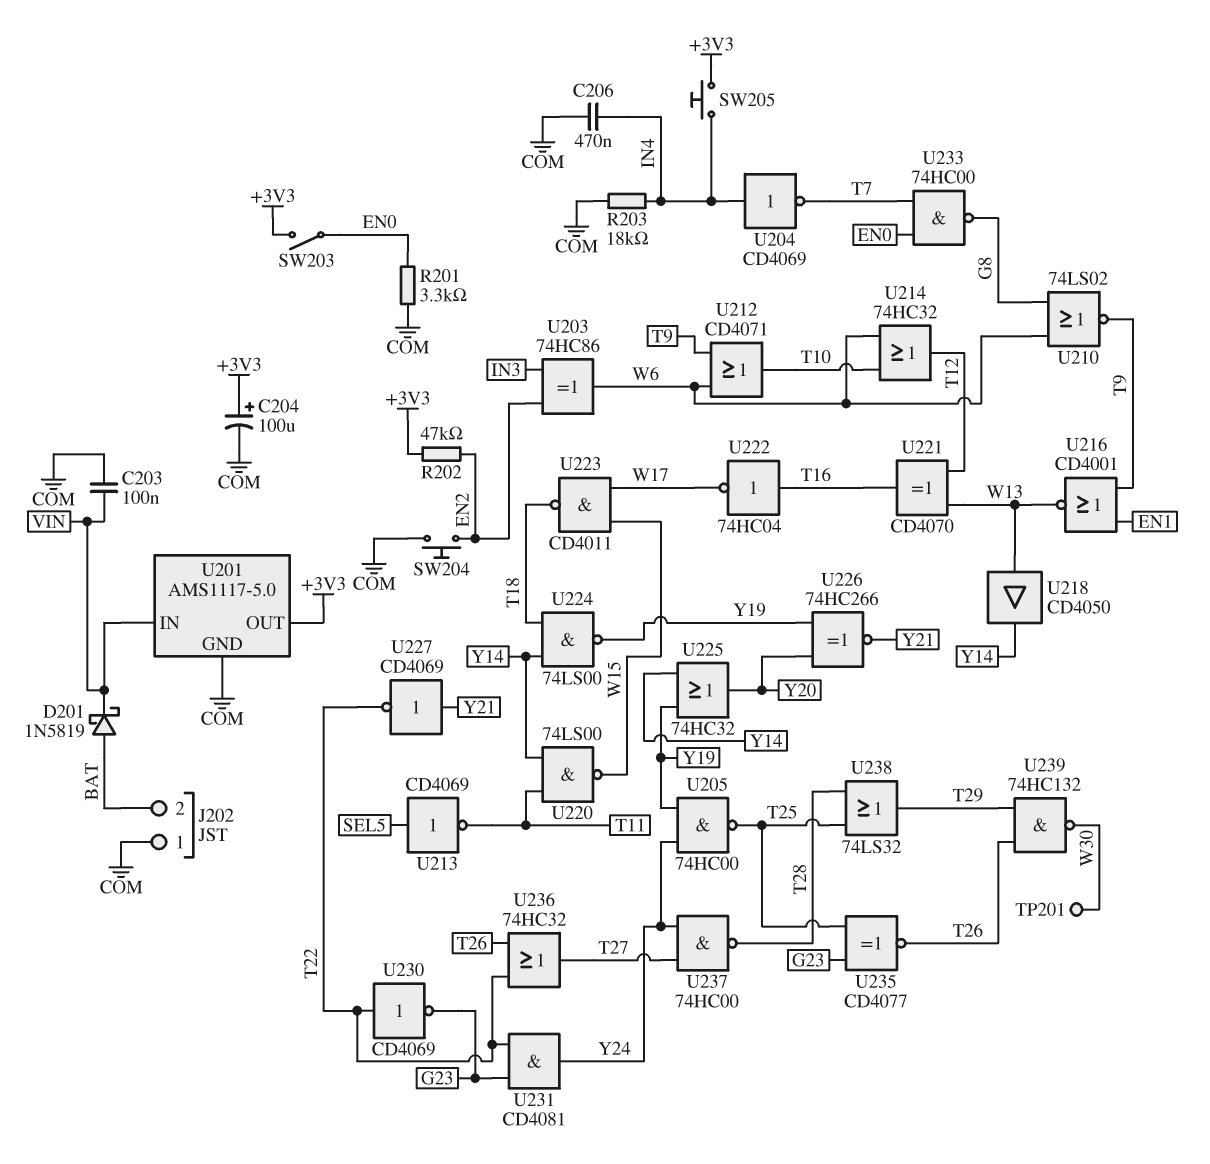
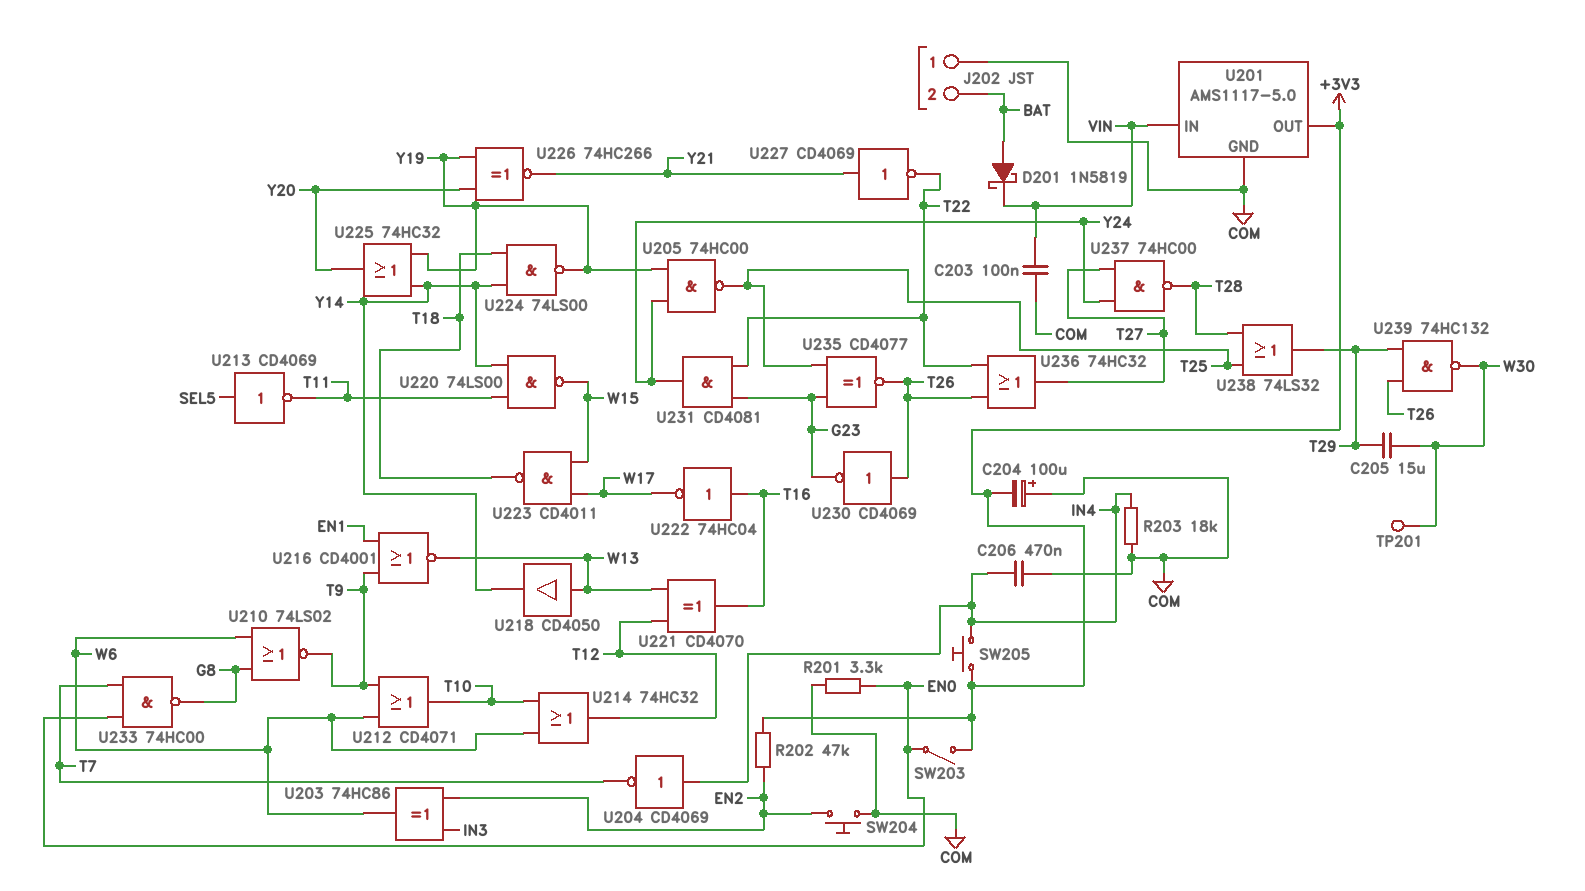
C204: 100uF (plus +3V3, minus COM) -> 100uF (plus COM, minus +3V3)
C205: none -> 15uF (T29, W30)
U230: NOT CD4069 (in T22, out G23) -> NOT CD4069 (in T26, out G23)

